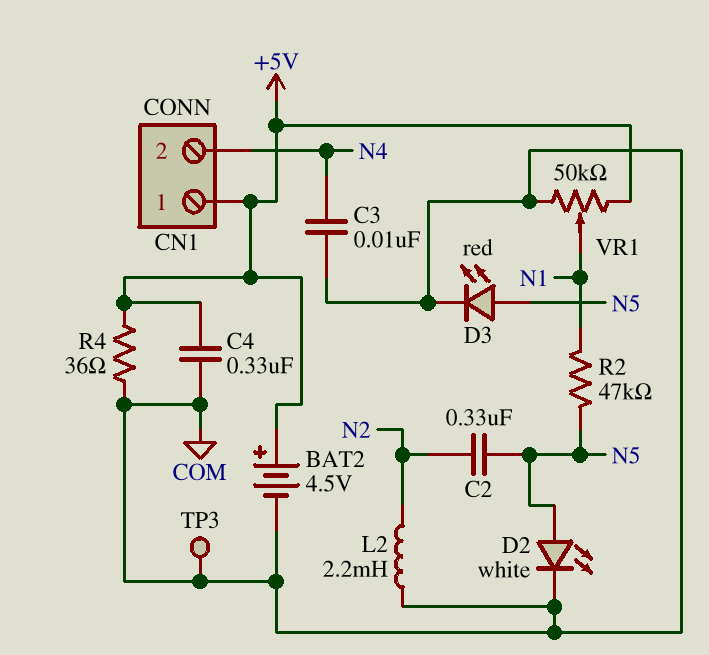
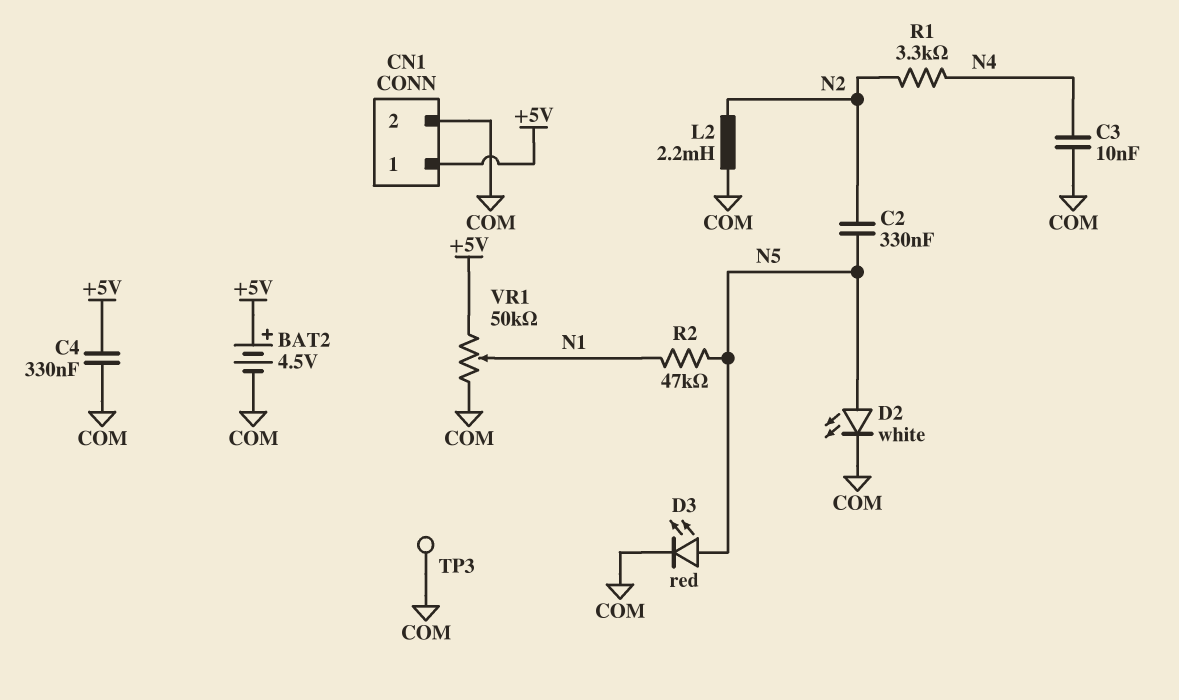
CN1 pin 2: N4 -> COM
R1: none -> 3.3k (N2, N4)
R4: 36 (+5V, COM) -> none

